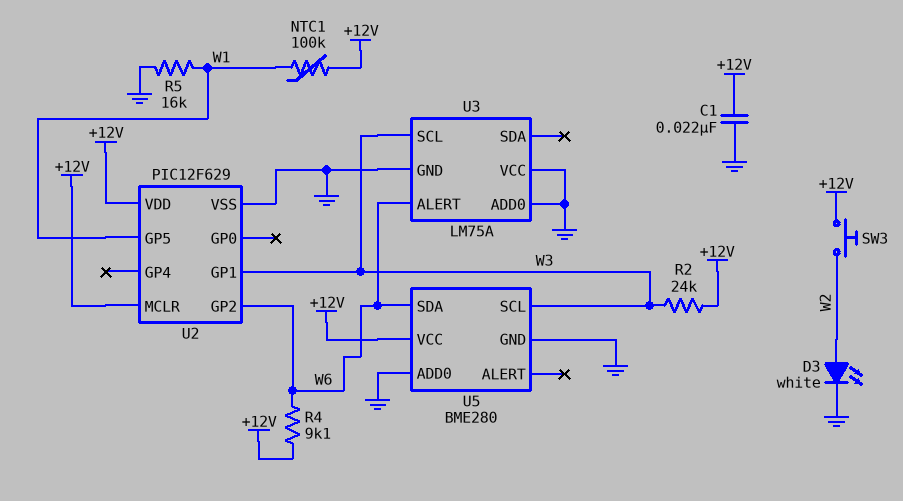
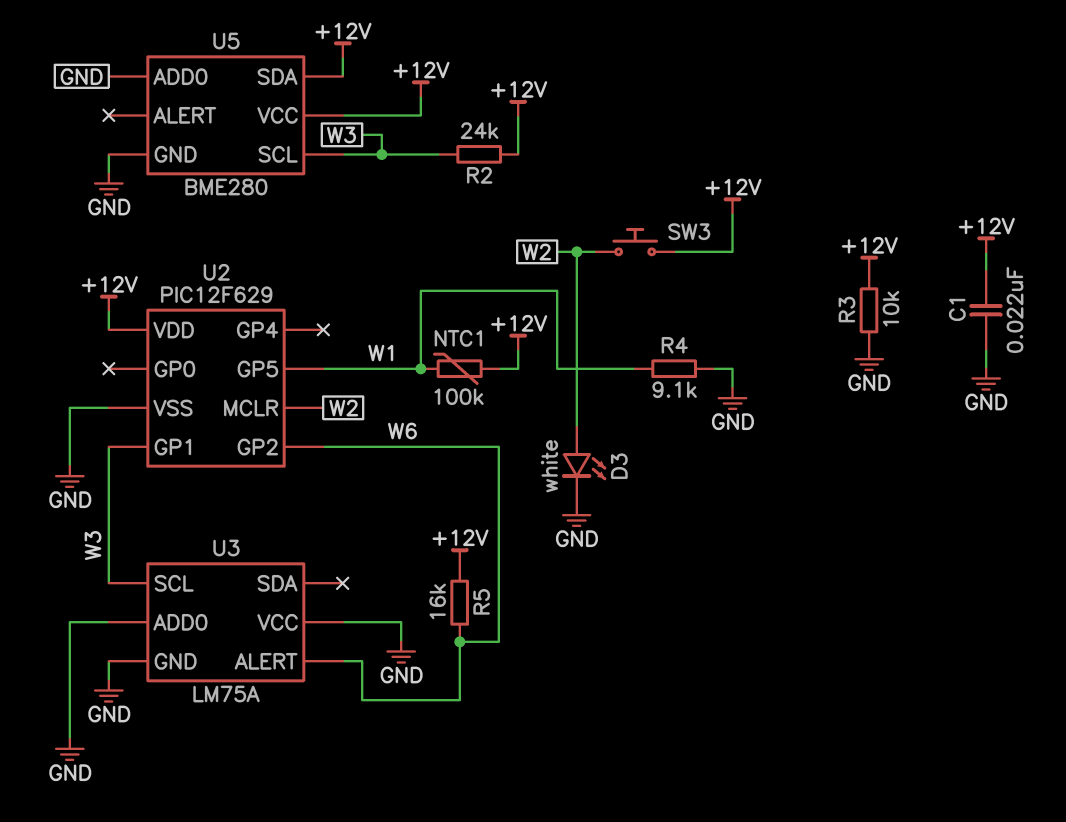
R3: none -> 10k (+12V, GND)
R4: 9.1k (+12V, W6) -> 9.1k (GND, W1)
R5: 16k (GND, W1) -> 16k (+12V, W6)
U2 pin MCLR: +12V -> W2
U5 pin SDA: W6 -> +12V

